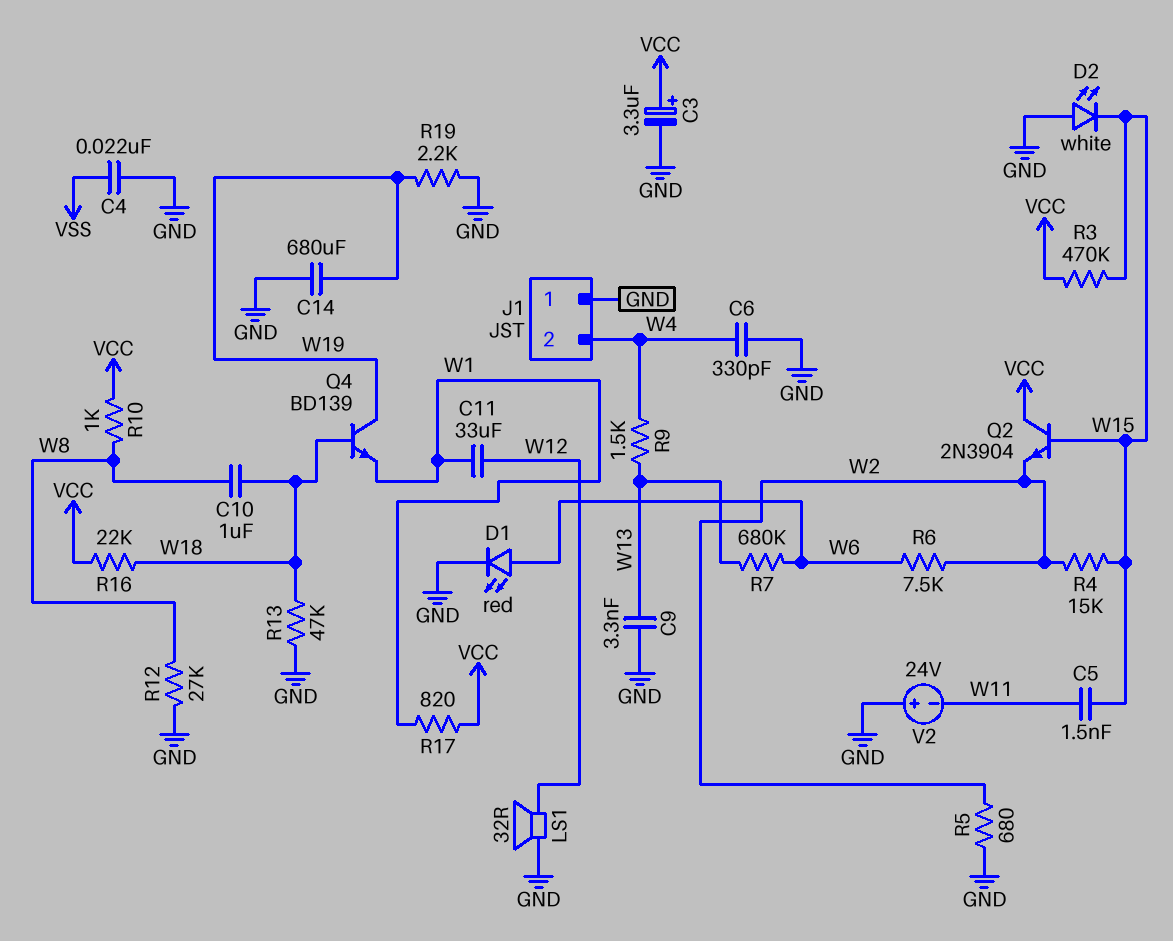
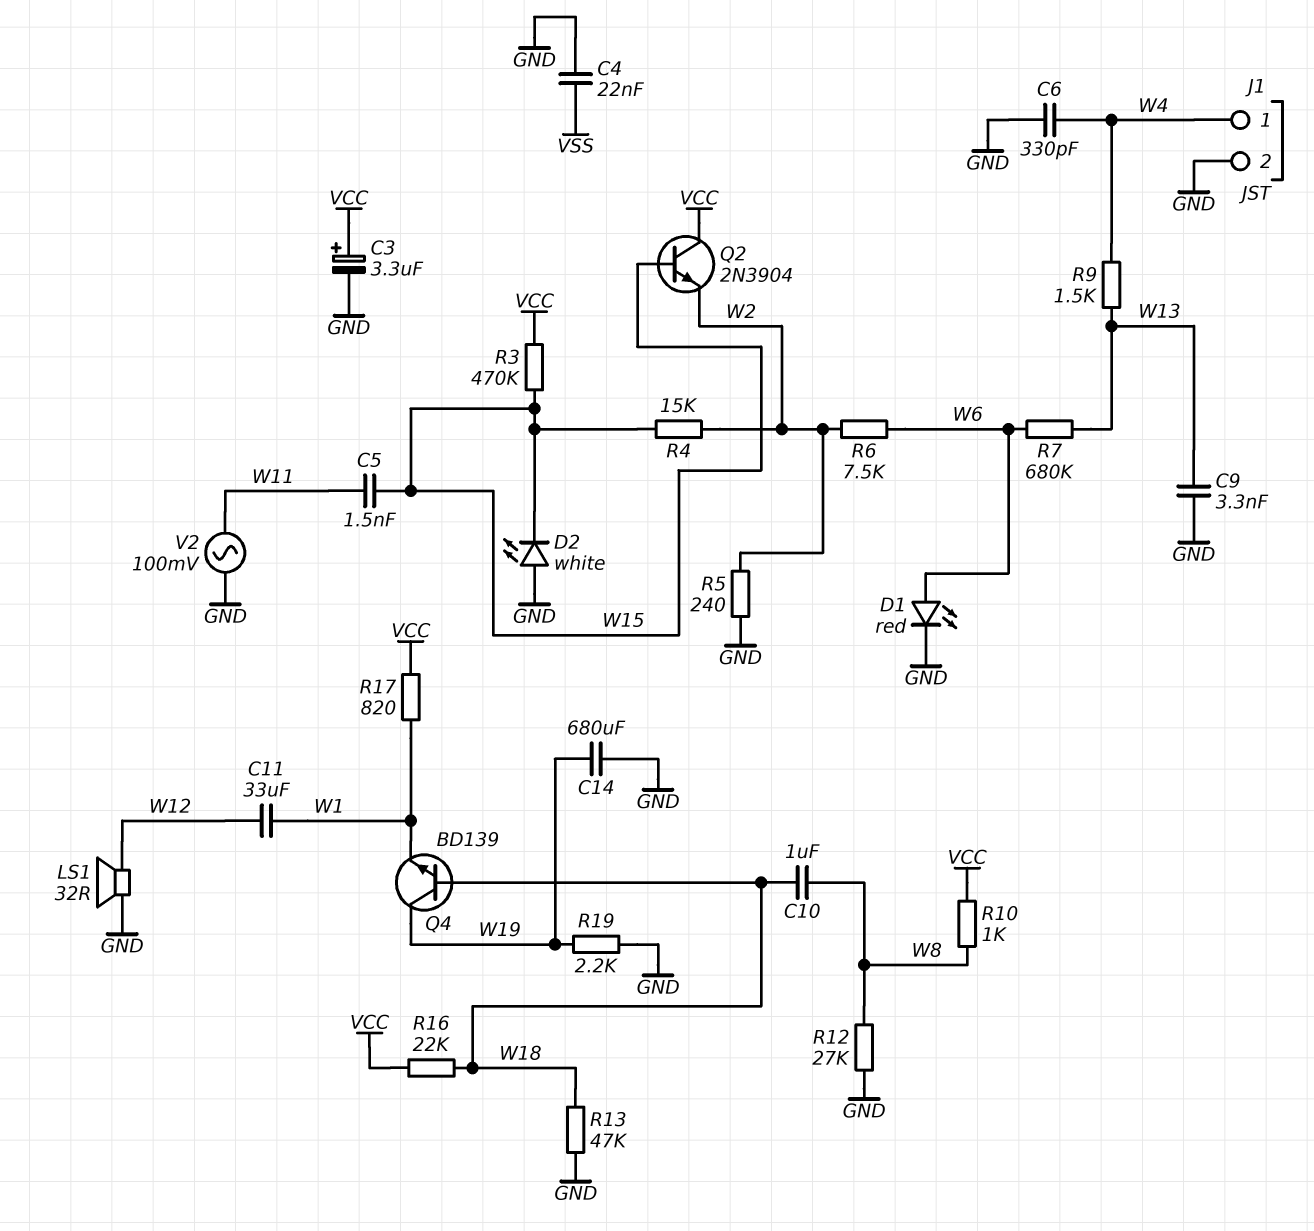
J1 pin 1: GND -> W4
J1 pin 2: W4 -> GND
R5: 680 (GND, W2) -> 240 (GND, W2)
V2: 24V (plus GND, minus W11) -> AC 100mV (GND, W11)

